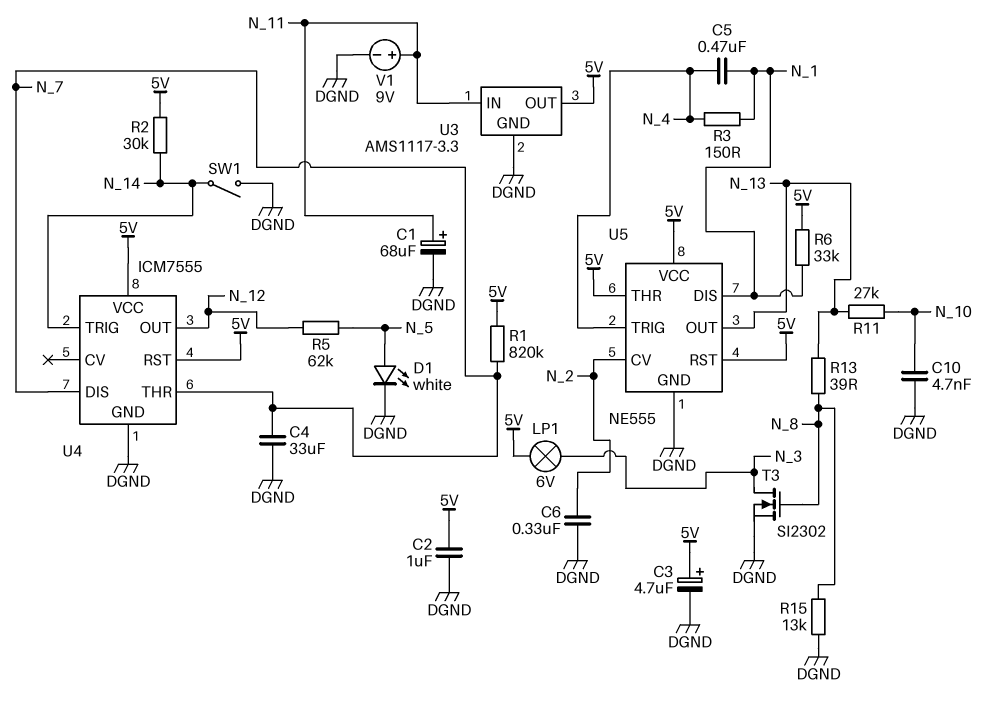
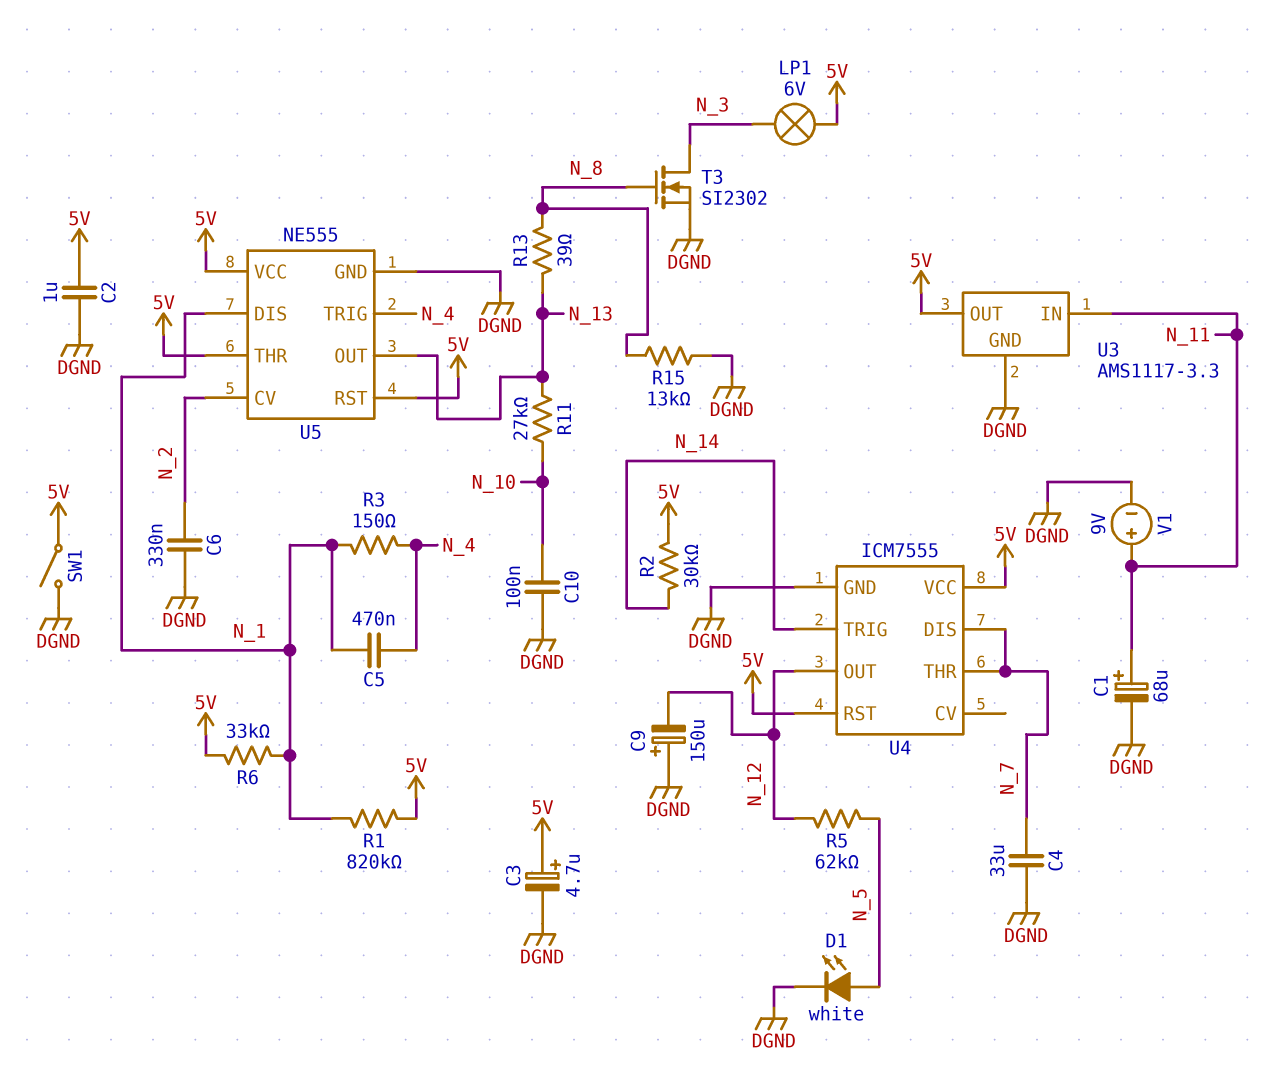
C9: none -> 150uF (plus DGND, minus N_12)
C10: 4.7nF (DGND, N_10) -> 100nF (DGND, N_10)
R1: 820k (5V, N_7) -> 820k (5V, N_1)
SW1: switch (DGND, N_14) -> switch (5V, DGND)

